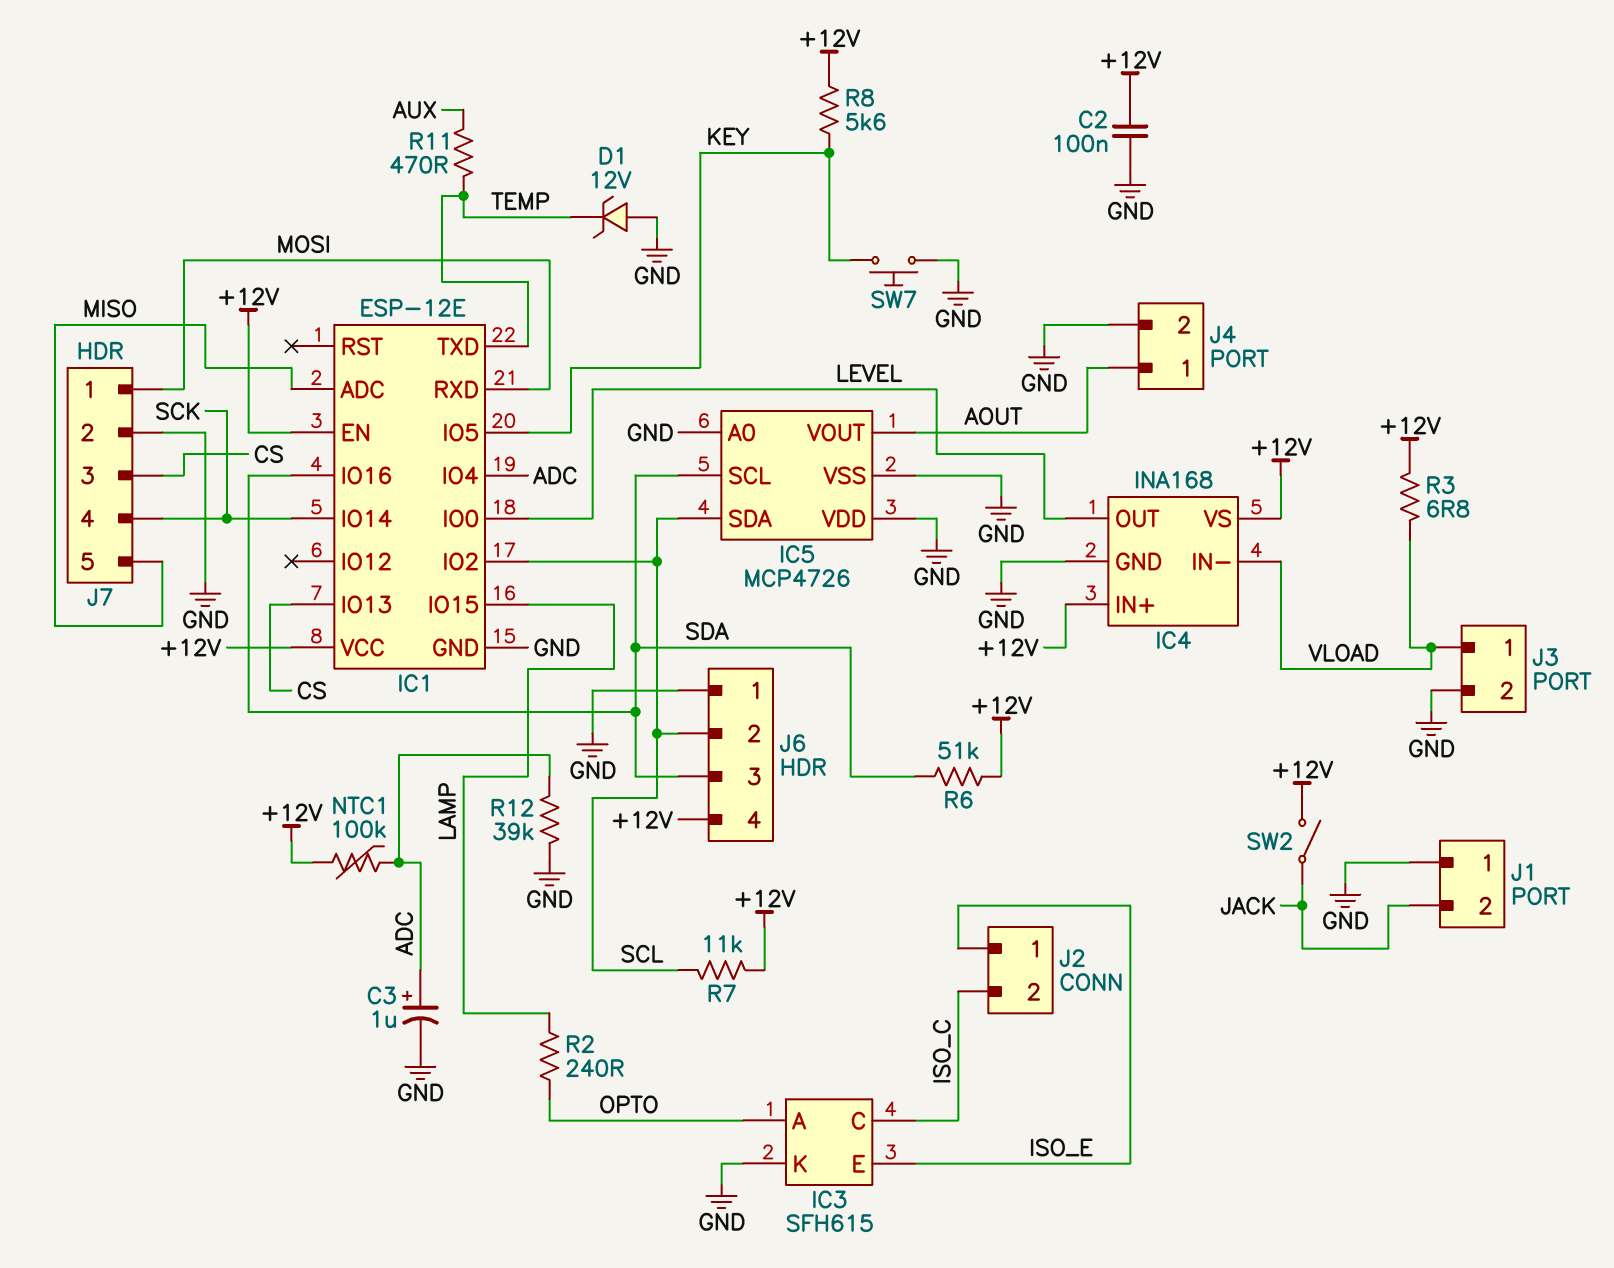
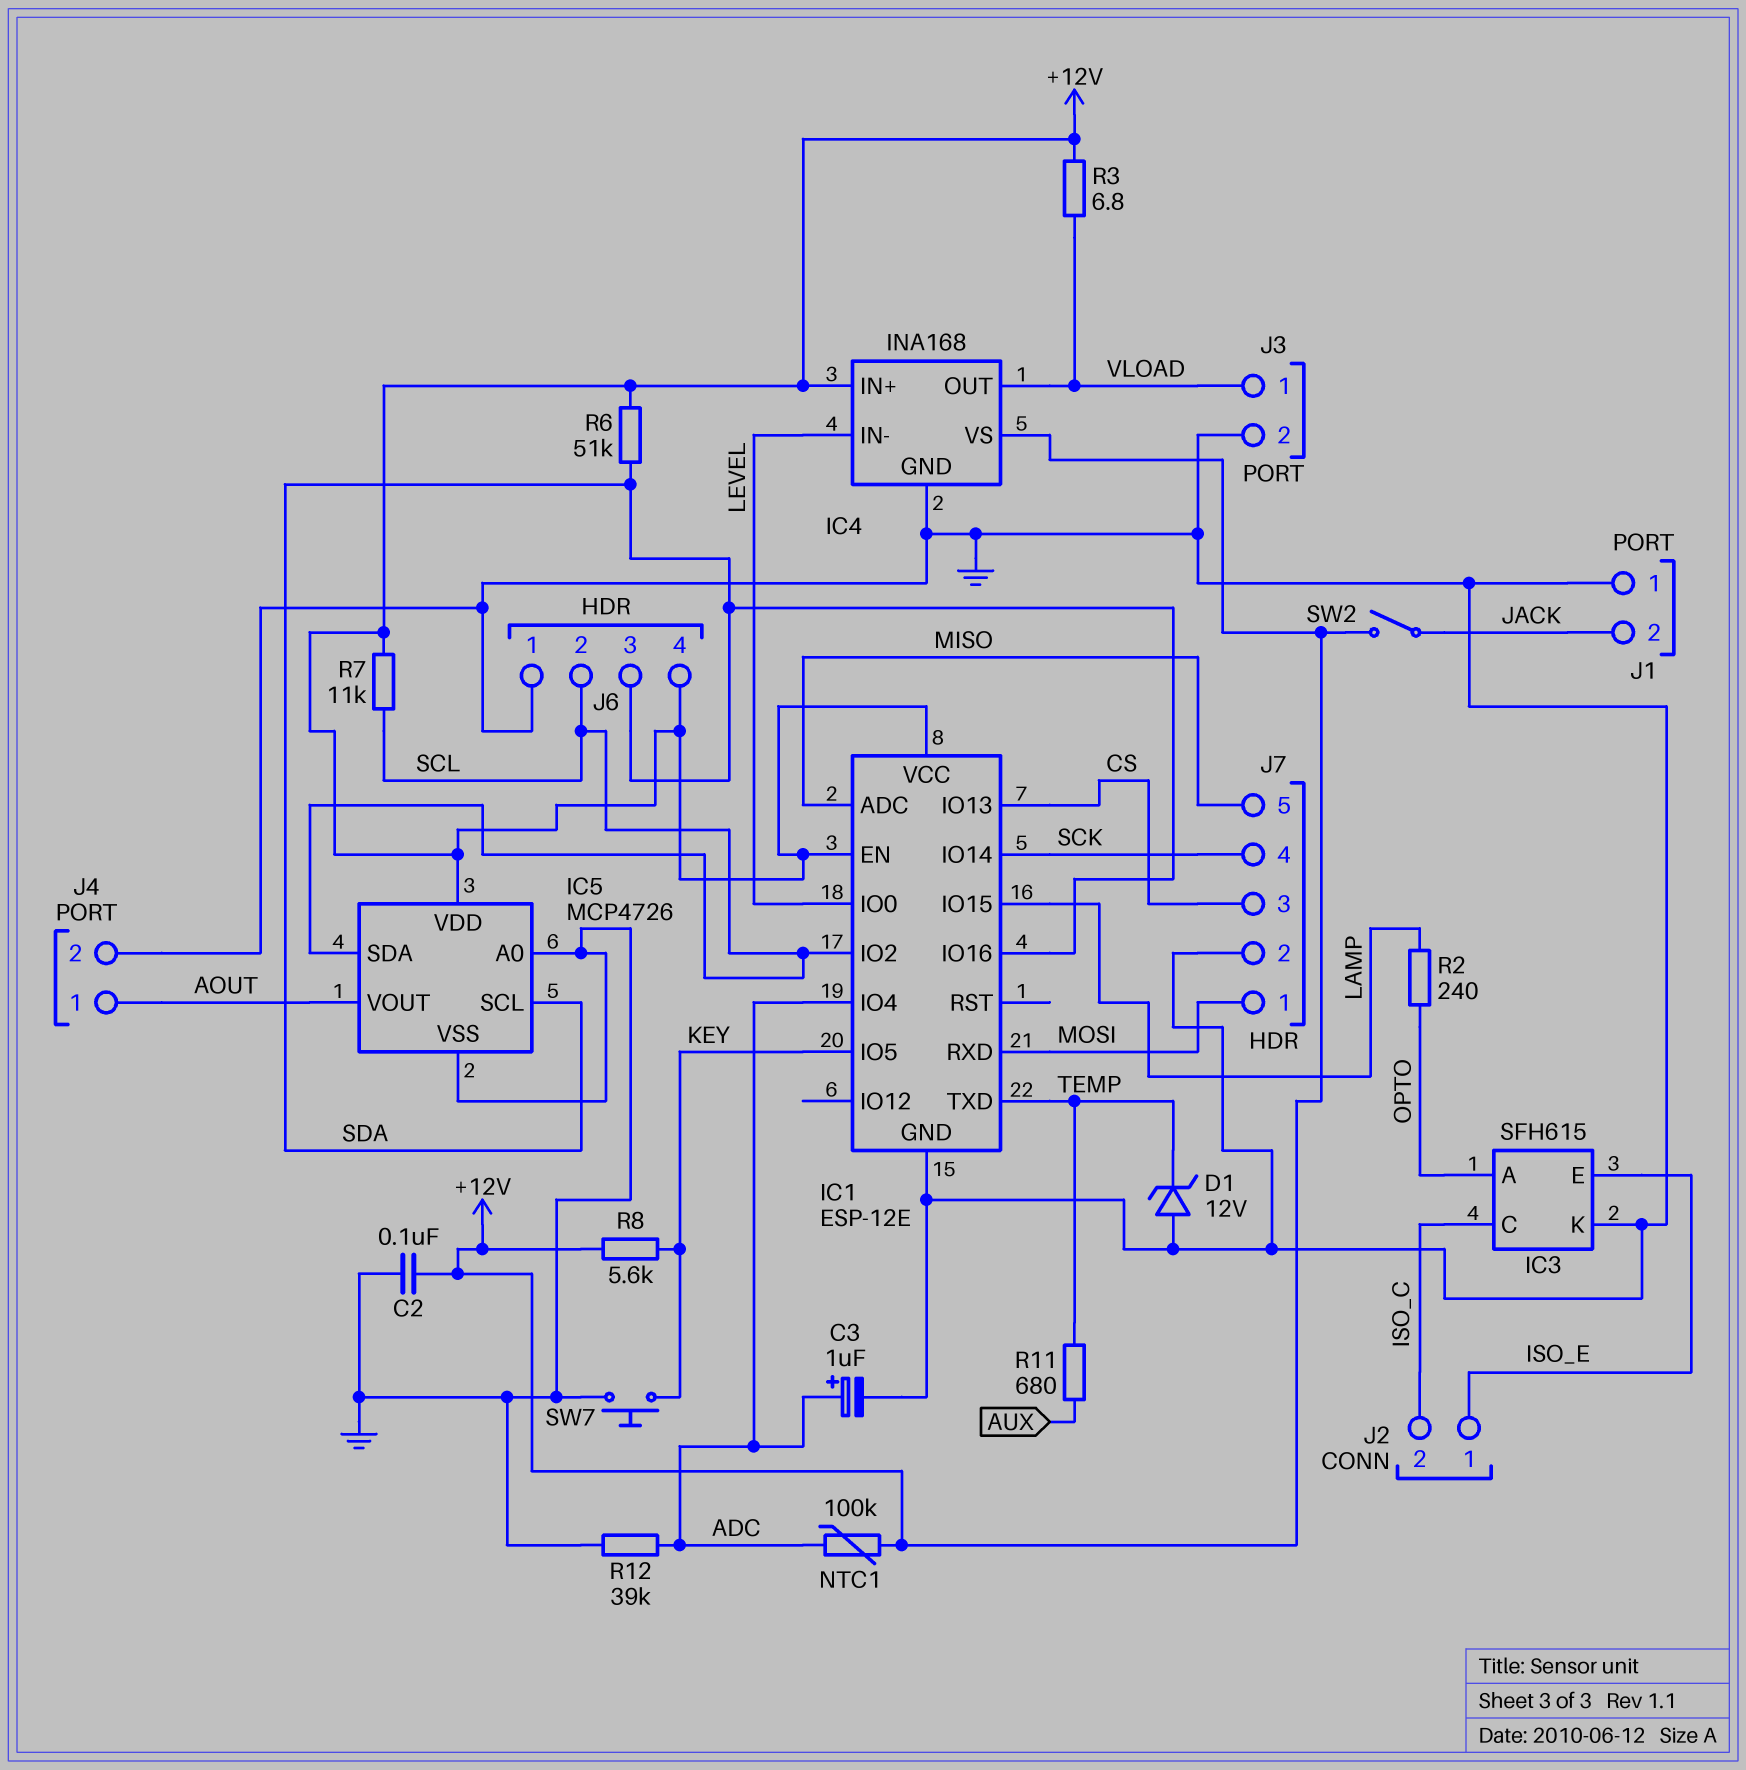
IC4 pin IN-: VLOAD -> LEVEL
IC4 pin OUT: LEVEL -> VLOAD
IC5 pin VDD: GND -> +12V
R11: 470 (AUX, TEMP) -> 680 (AUX, TEMP)

